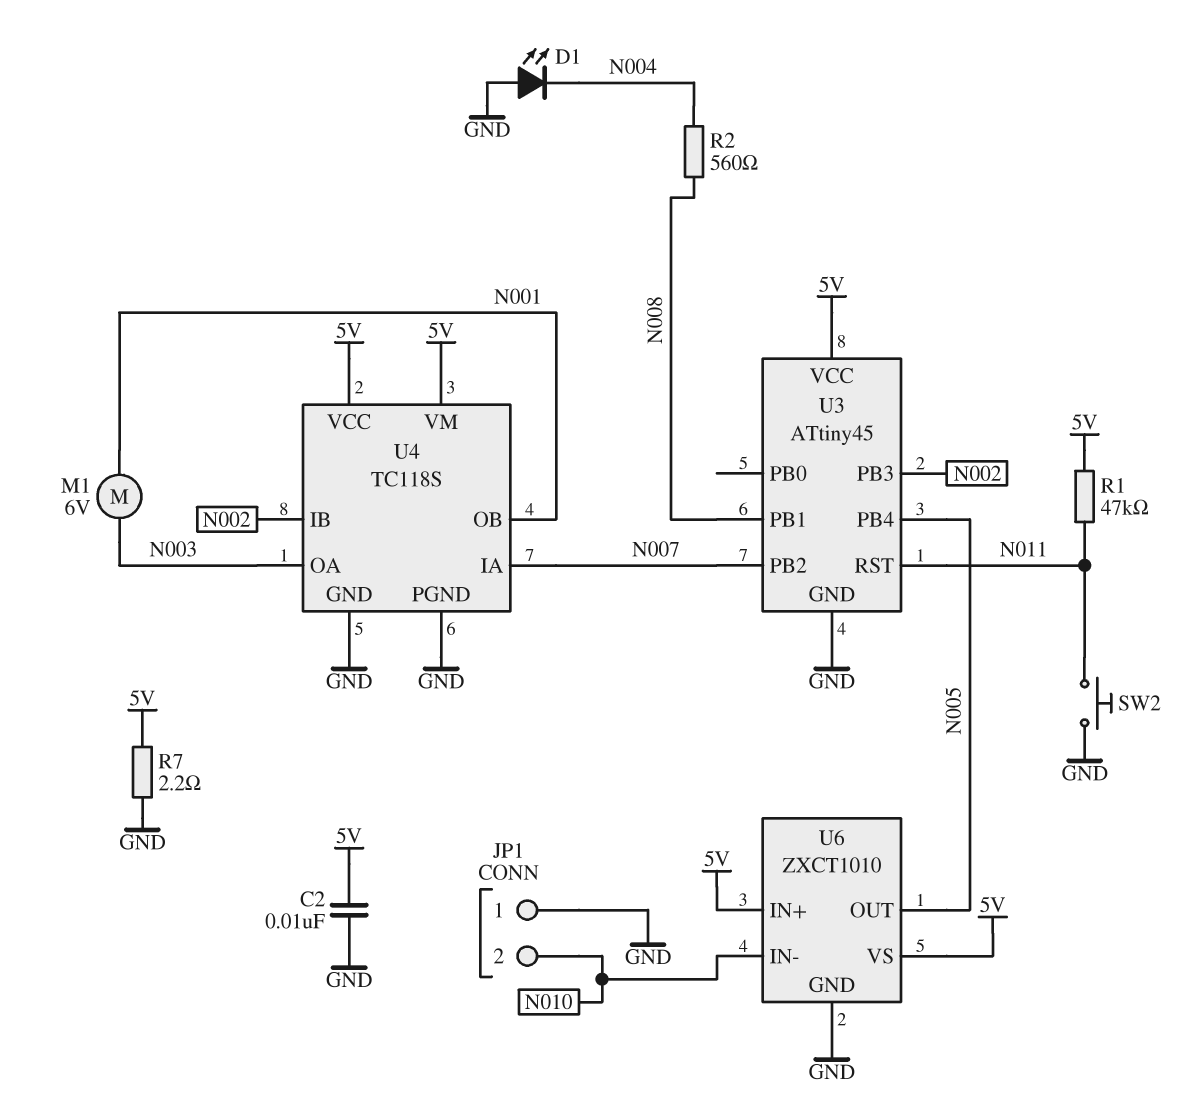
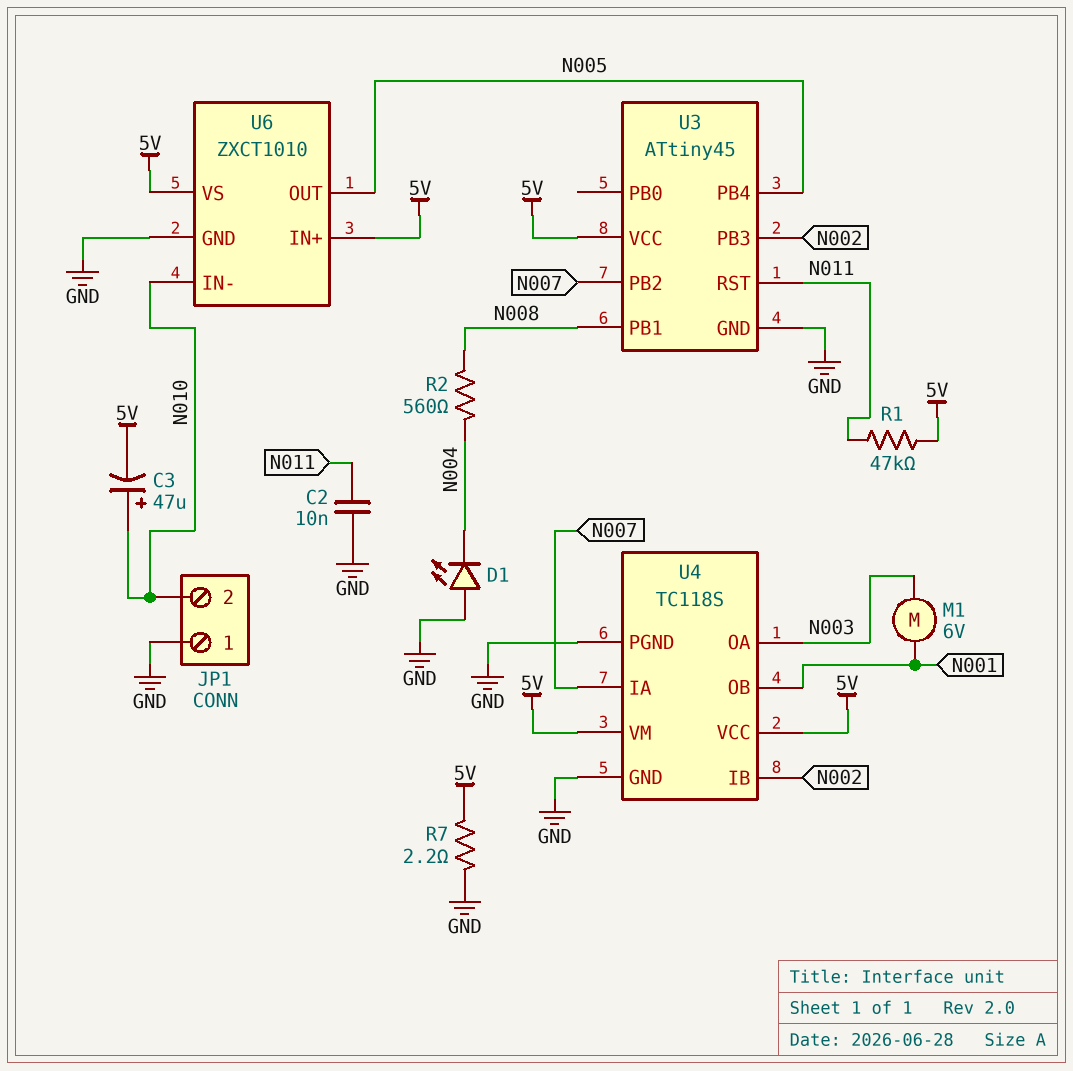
C2: 10nF (5V, GND) -> 10nF (GND, N011)
C3: none -> 47uF (plus N010, minus 5V)
SW2: button (GND, N011) -> none

